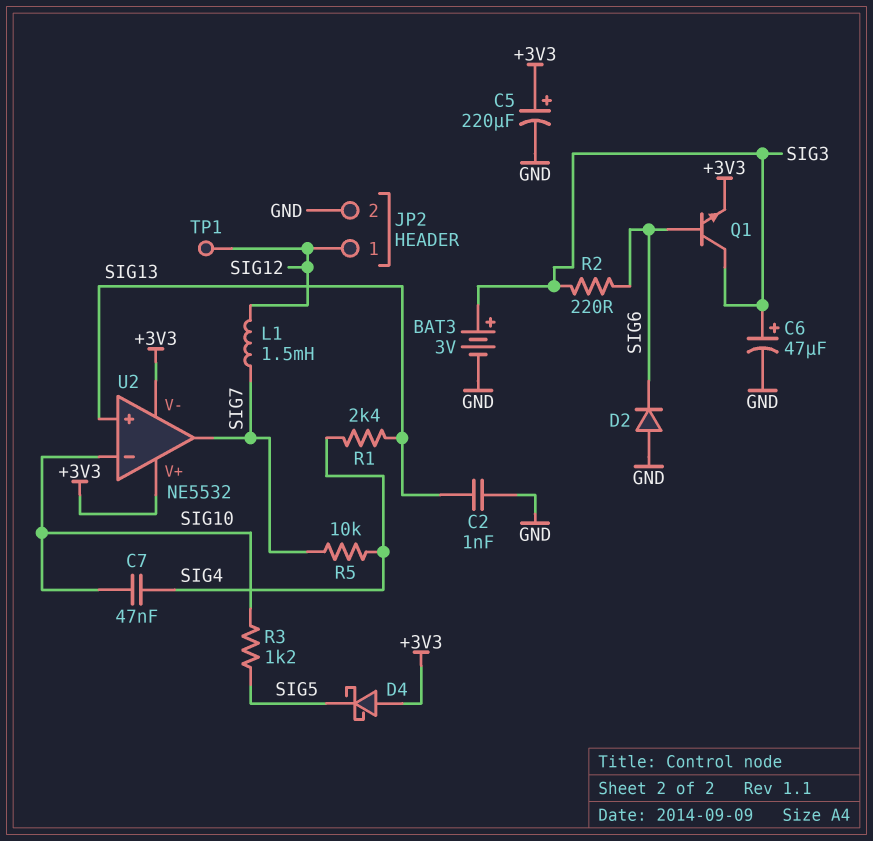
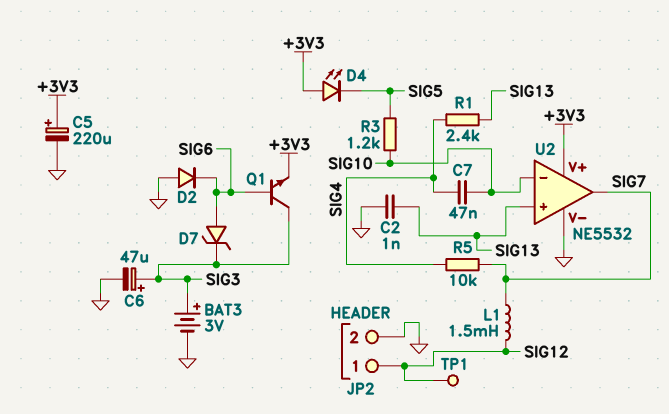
D4: schottky (A +3V3, K SIG5) -> LED (A +3V3, K SIG5)
D7: none -> zener (A SIG6, K SIG3)
R2: 220 (SIG3, SIG6) -> none
U2 pin V-: +3V3 -> GND

